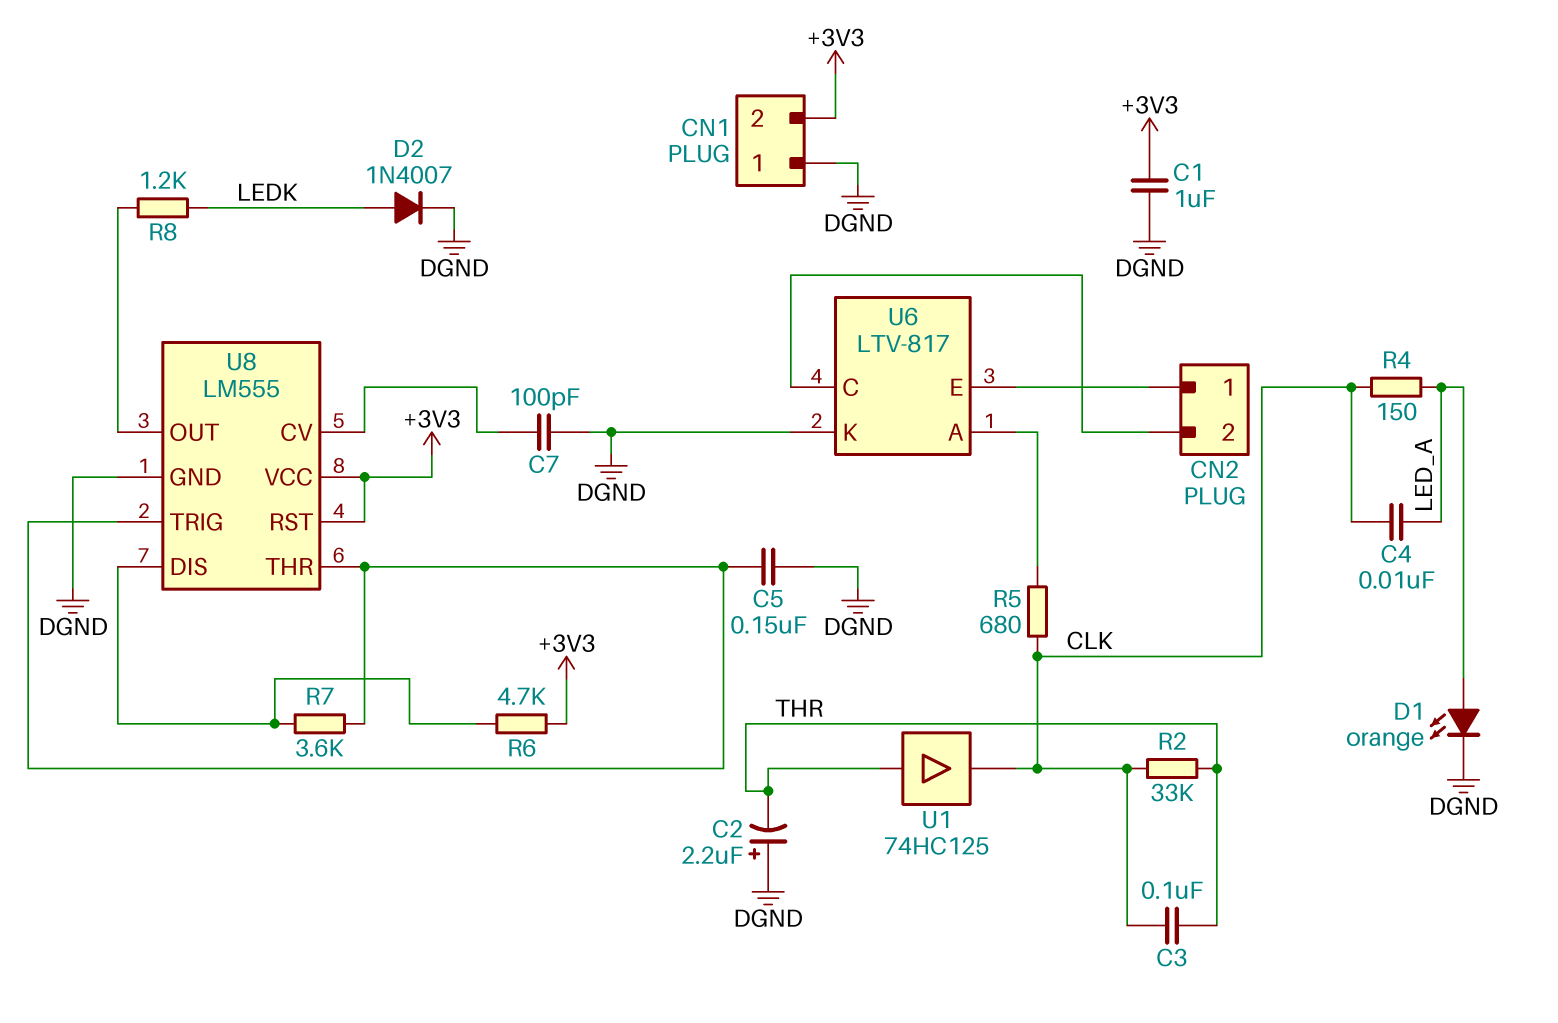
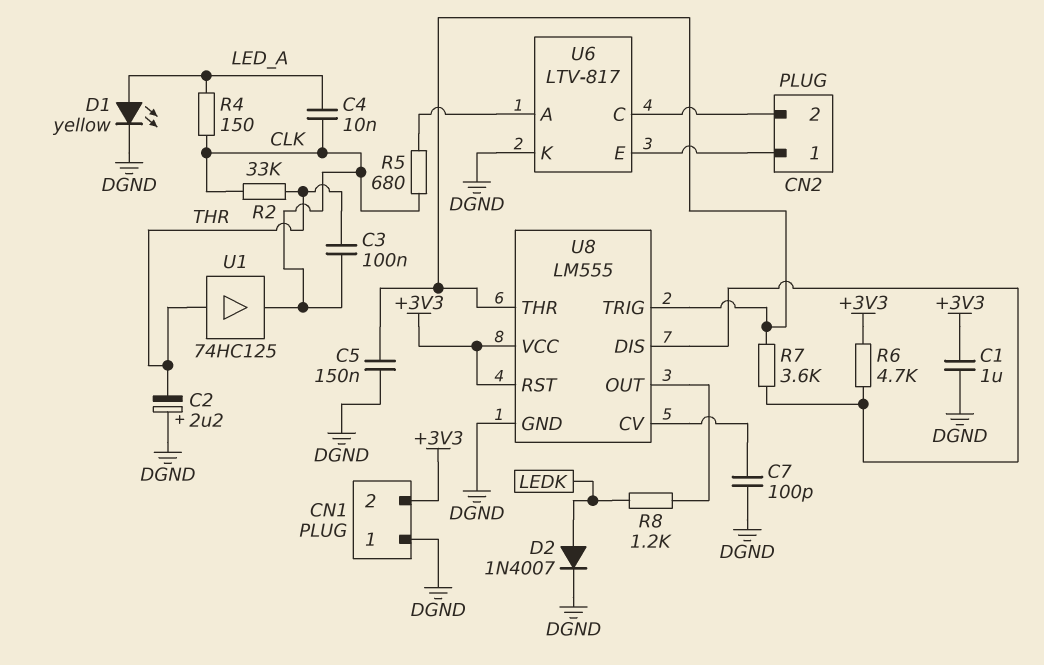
D1: LED orange (A LED_A, K DGND) -> LED yellow (A LED_A, K DGND)

